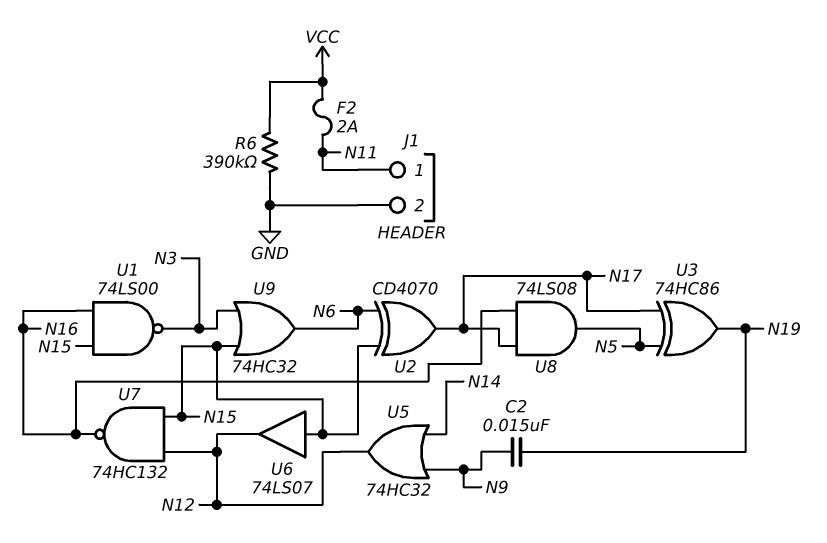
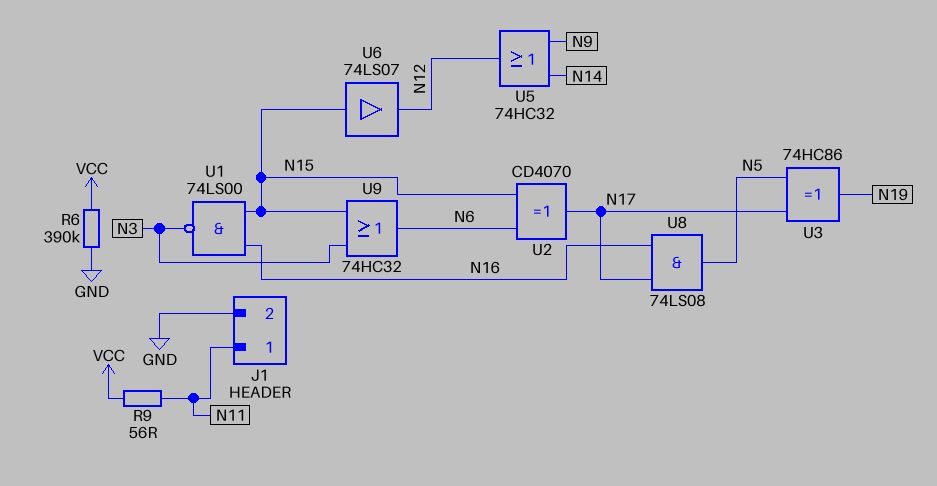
C2: 15nF (N9, N19) -> none
F2: 2A (N11, VCC) -> none
R9: none -> 56 (N11, VCC)
U7: NAND 74HC132 (in N12, in N15, out N16) -> none

